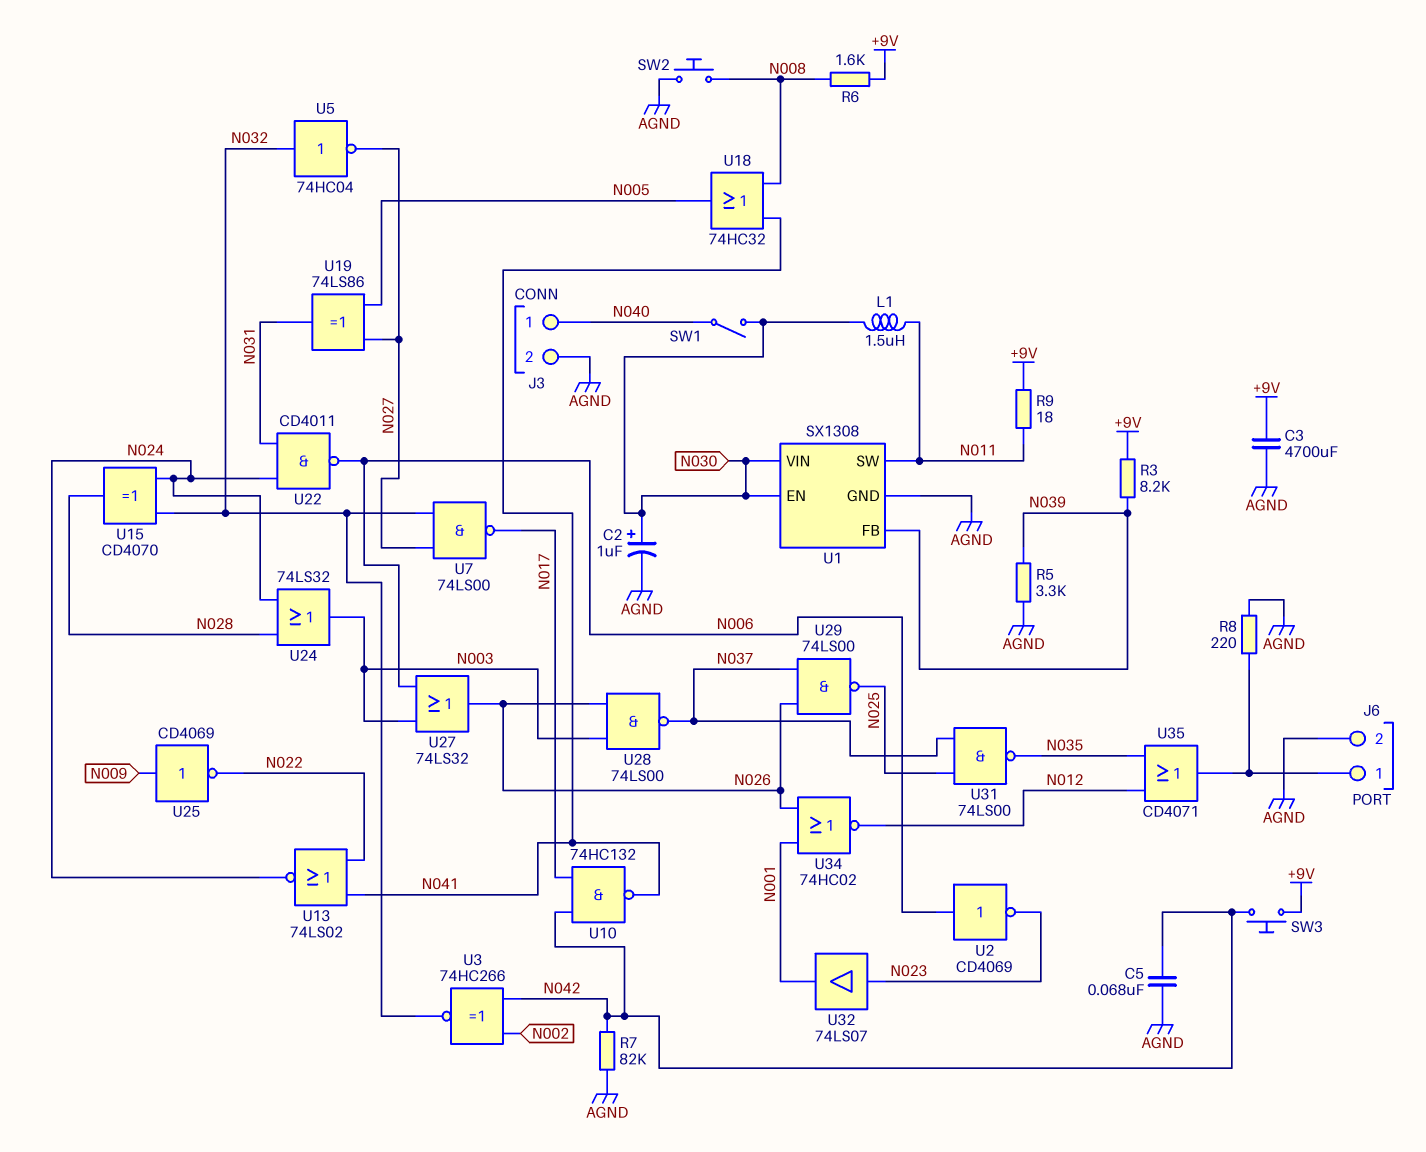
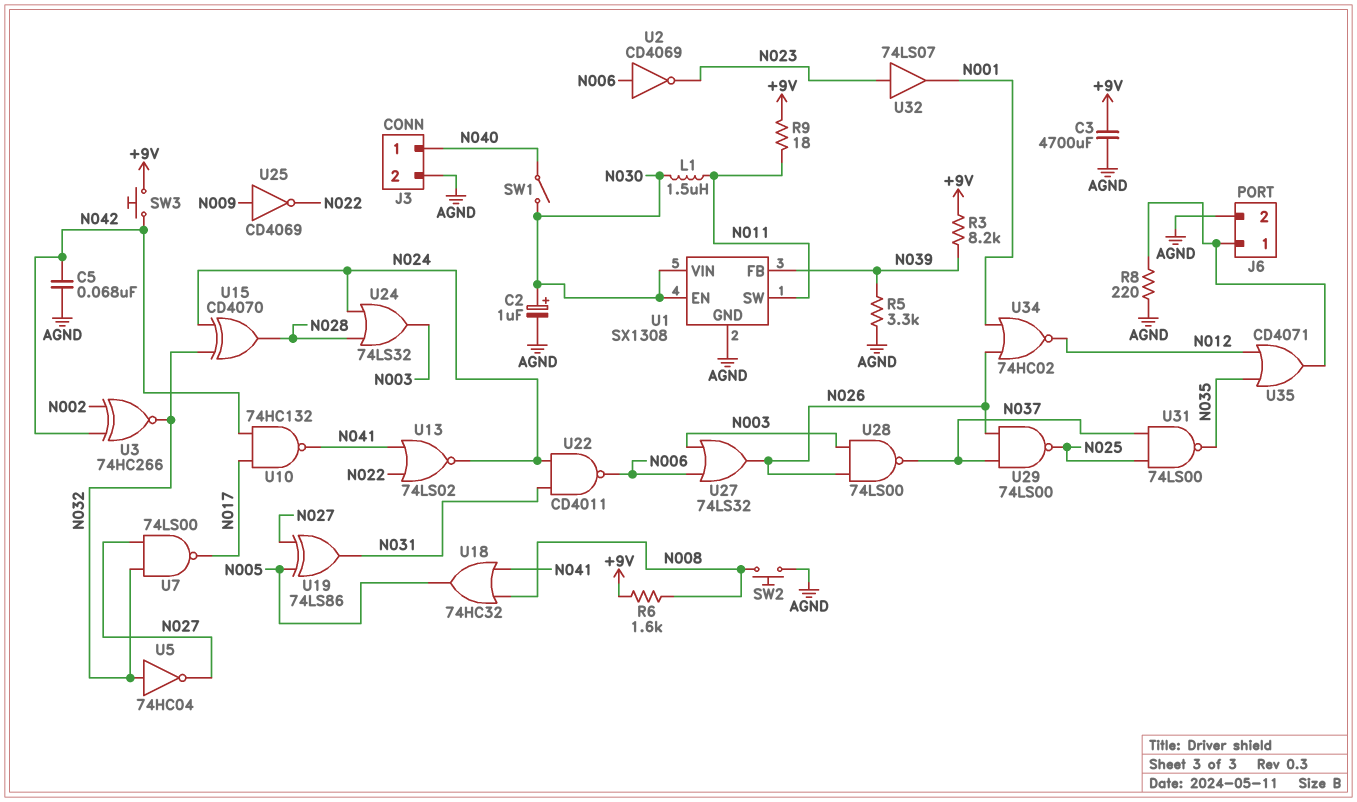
R7: 82k (AGND, N042) -> none

